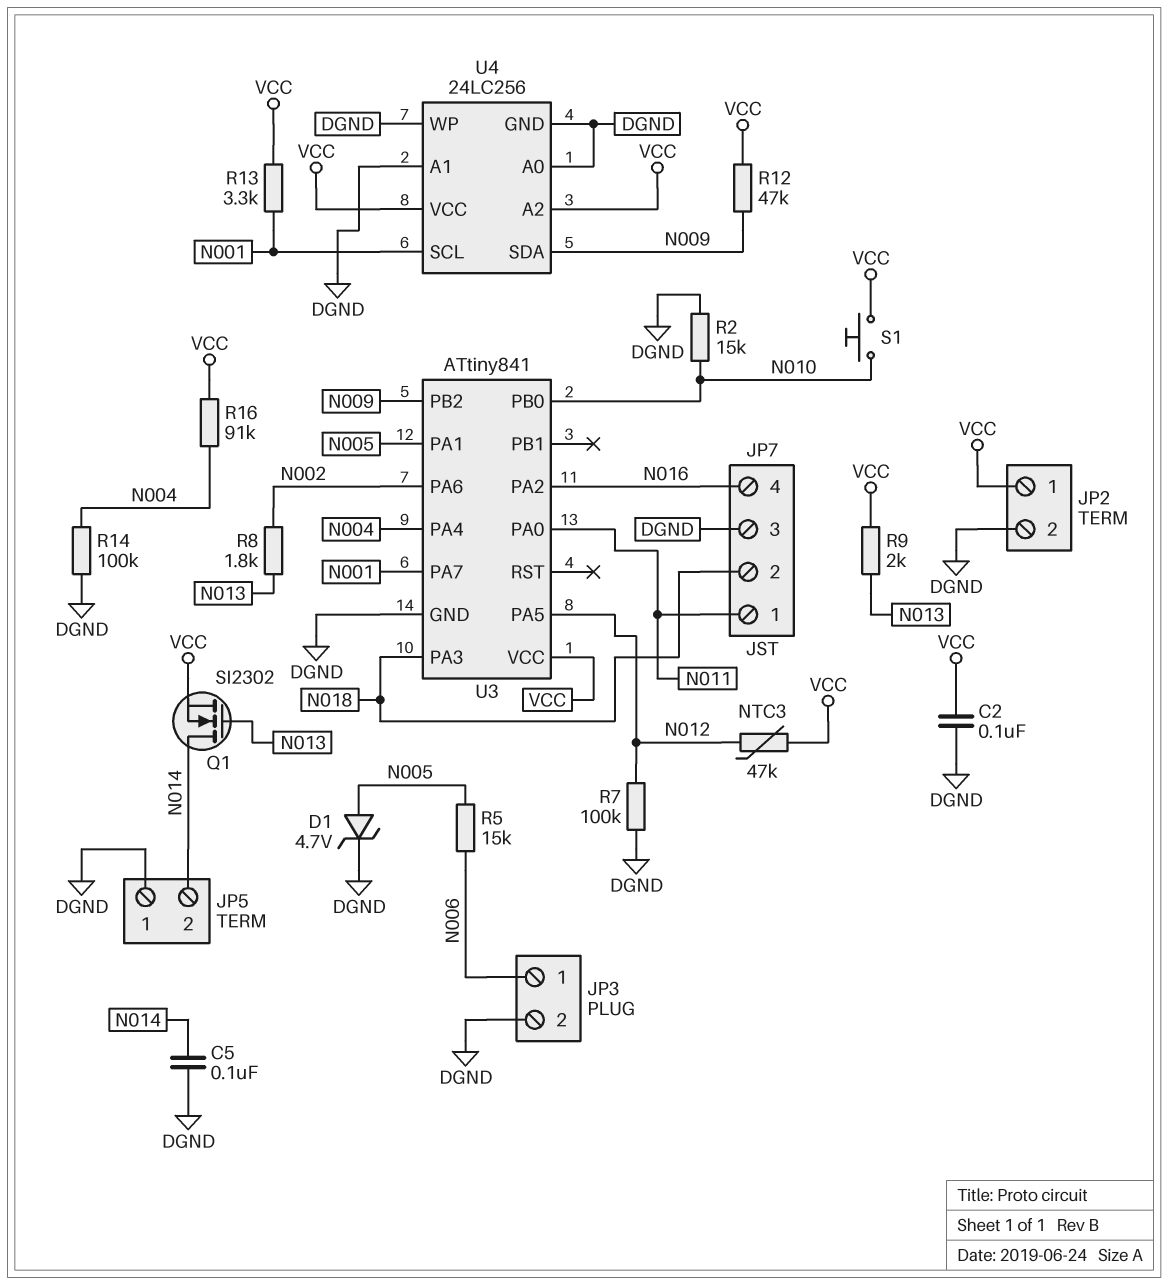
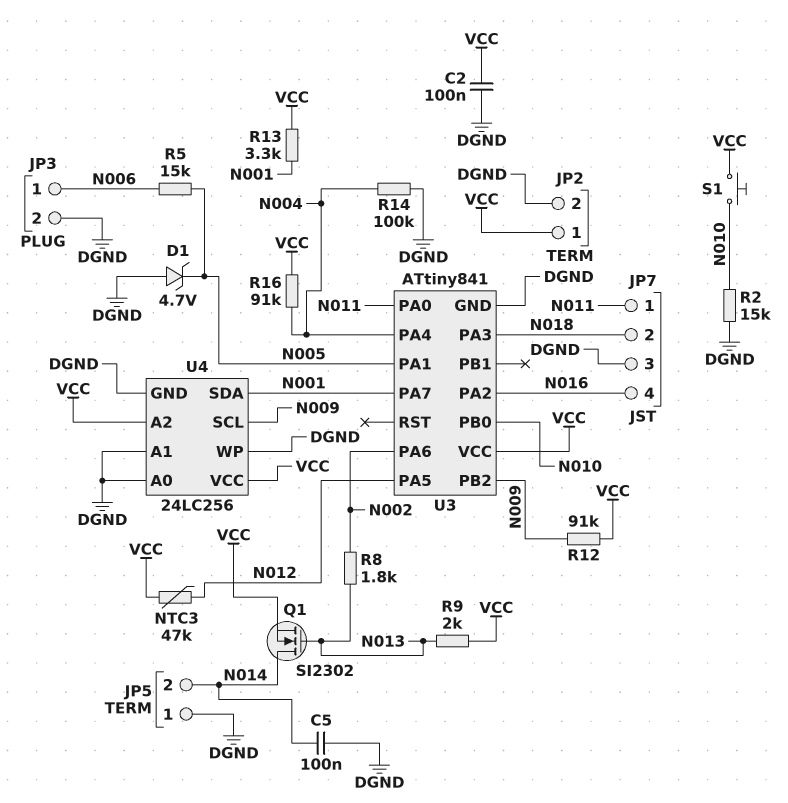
D1: zener 4.7V (A N005, K DGND) -> zener 4.7V (A DGND, K N005)
R7: 100k (DGND, N012) -> none
R12: 47k (N009, VCC) -> 91k (N009, VCC)
U4 pin SCL: N001 -> N009
U4 pin SDA: N009 -> N001

